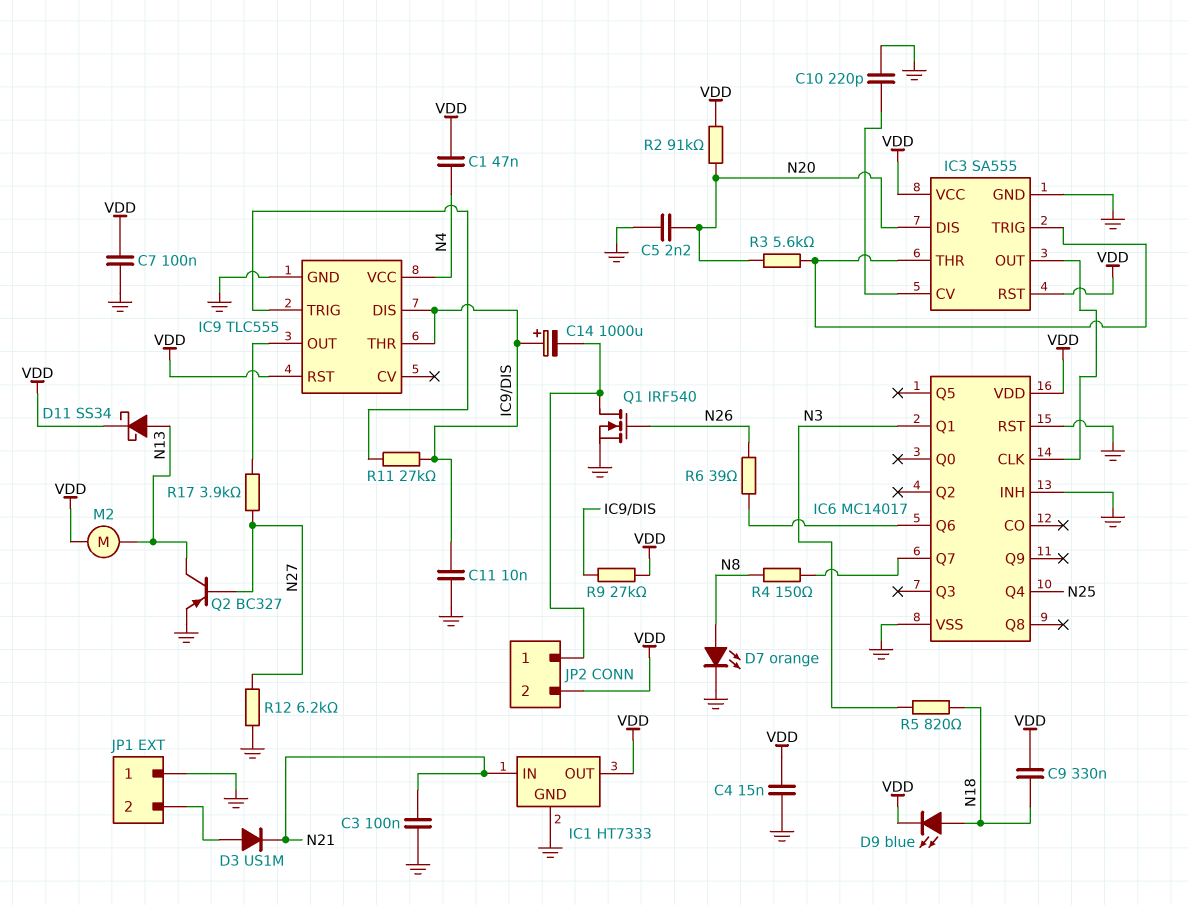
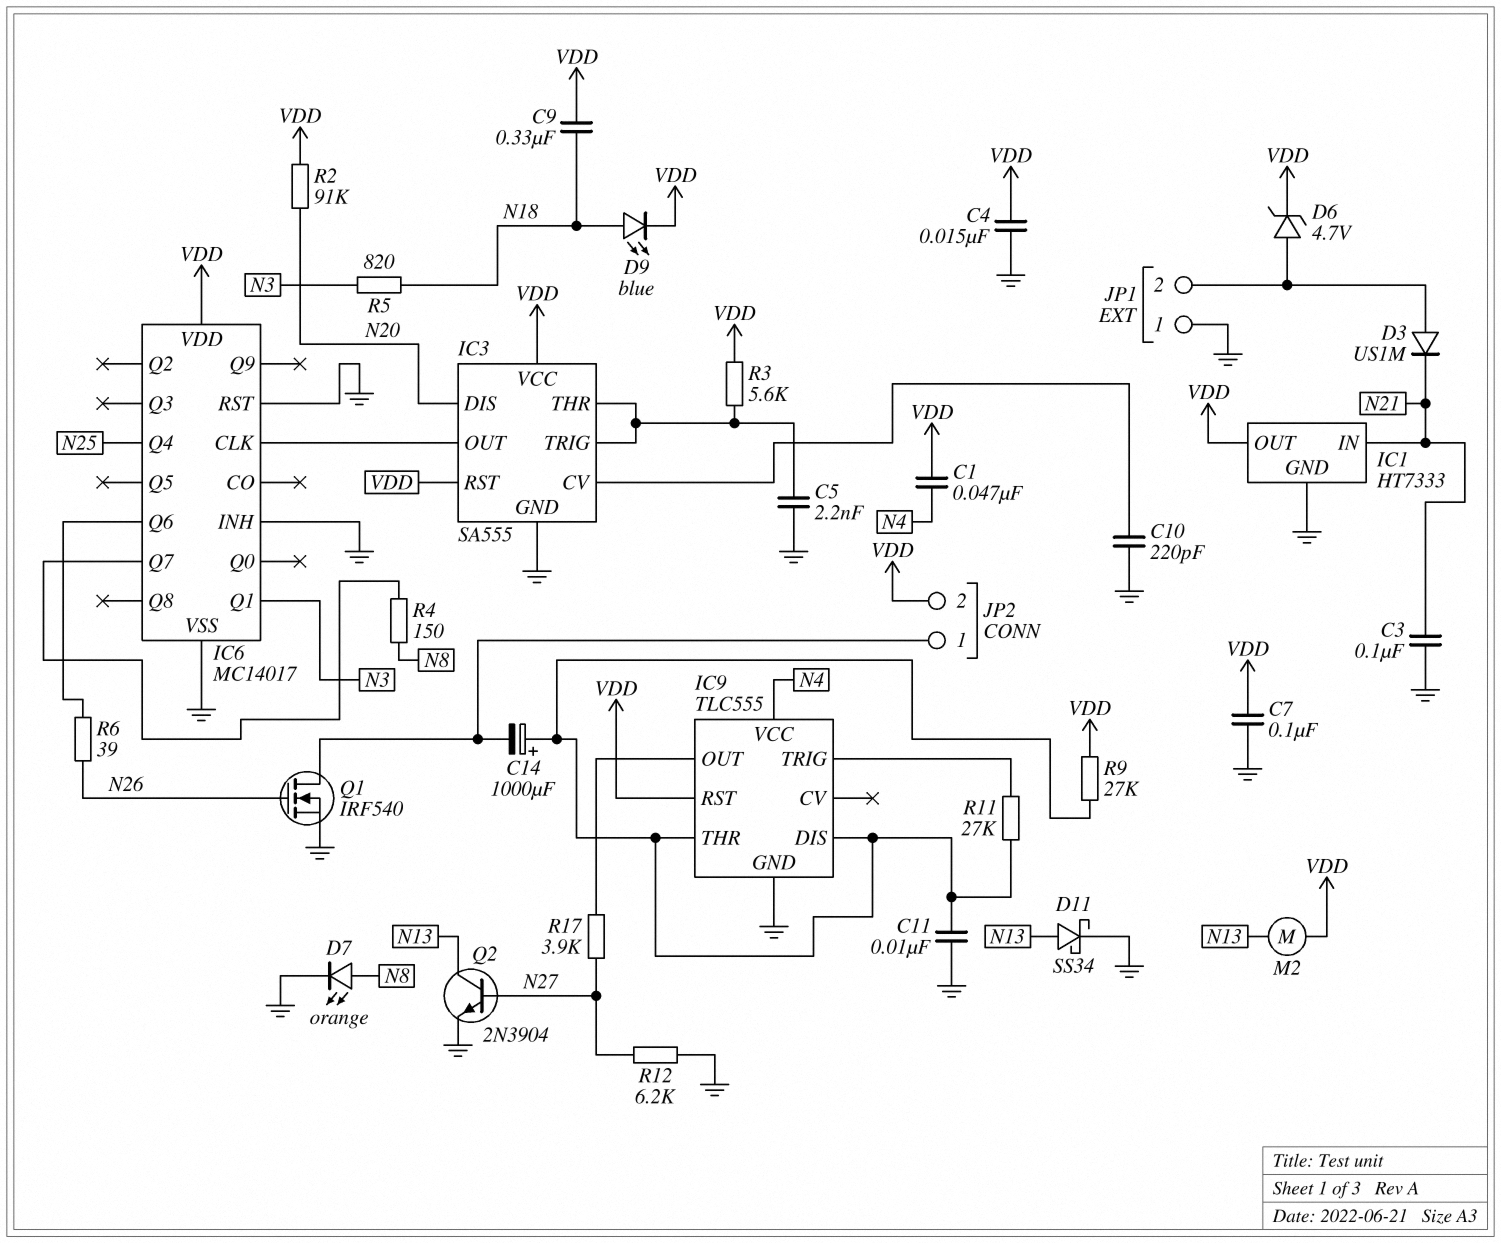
C5: 2.2nF (GND, N20) -> 2.2nF (GND, IC3/THR)
D6: none -> zener 4.7V (A JP1/2, K VDD)
D11: schottky SS34 (A N13, K VDD) -> schottky SS34 (A N13, K GND)
Q2: PNP BC327 (B N27, C N13, E GND) -> NPN 2N3904 (B N27, C N13, E GND)
R3: 5.6k (IC3/THR, N20) -> 5.6k (IC3/THR, VDD)

